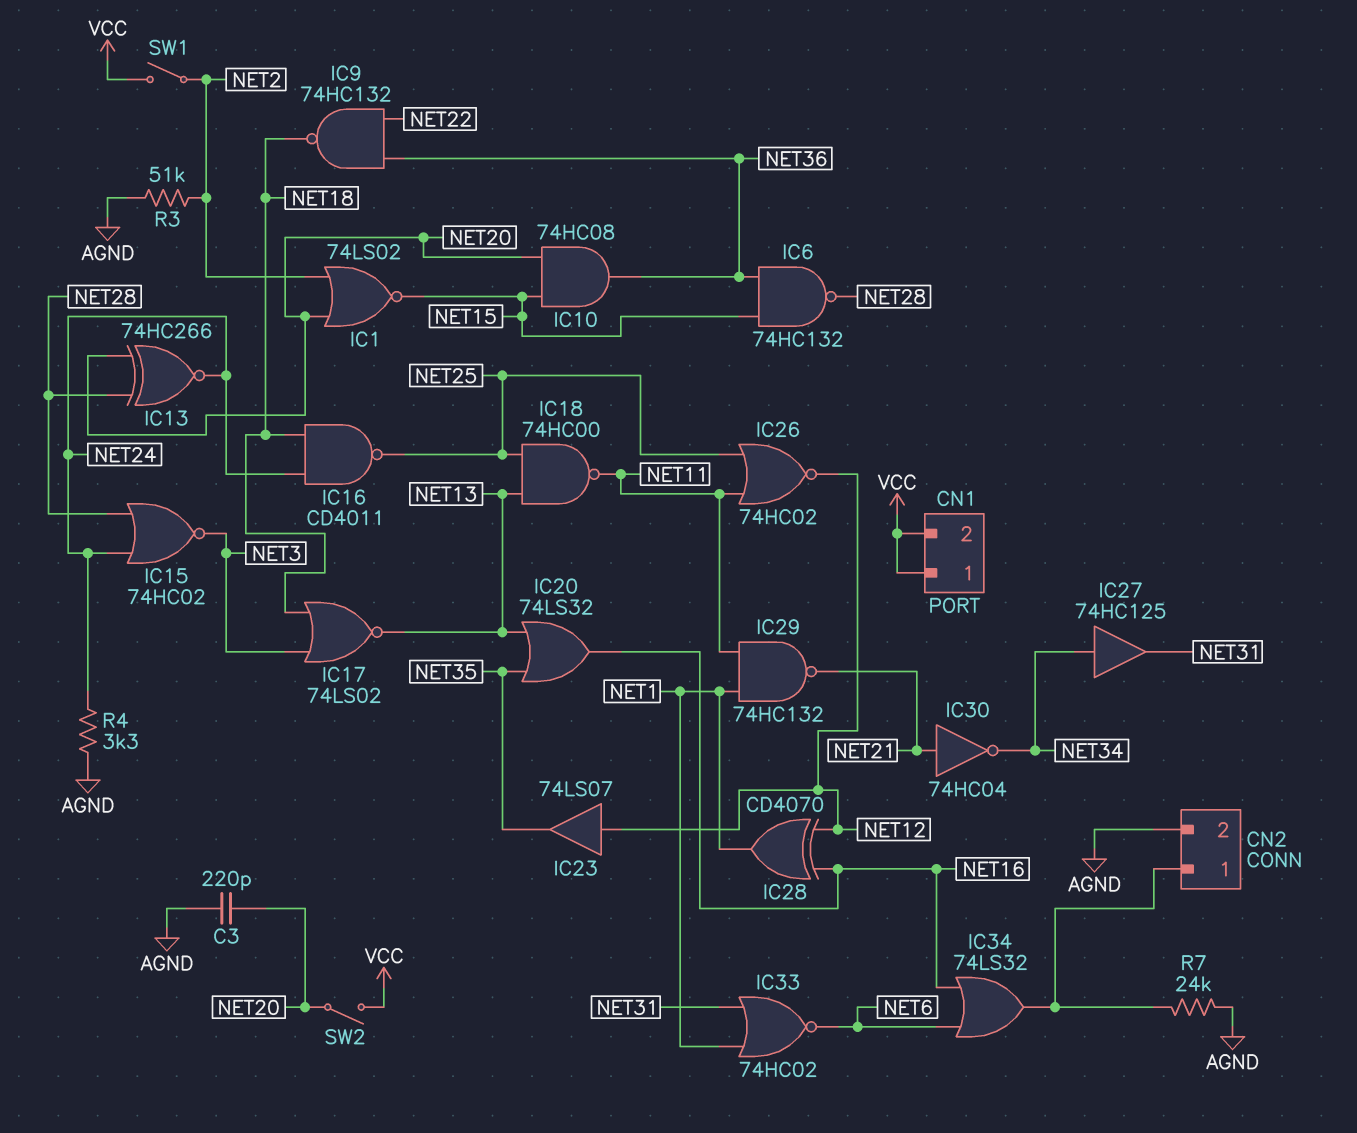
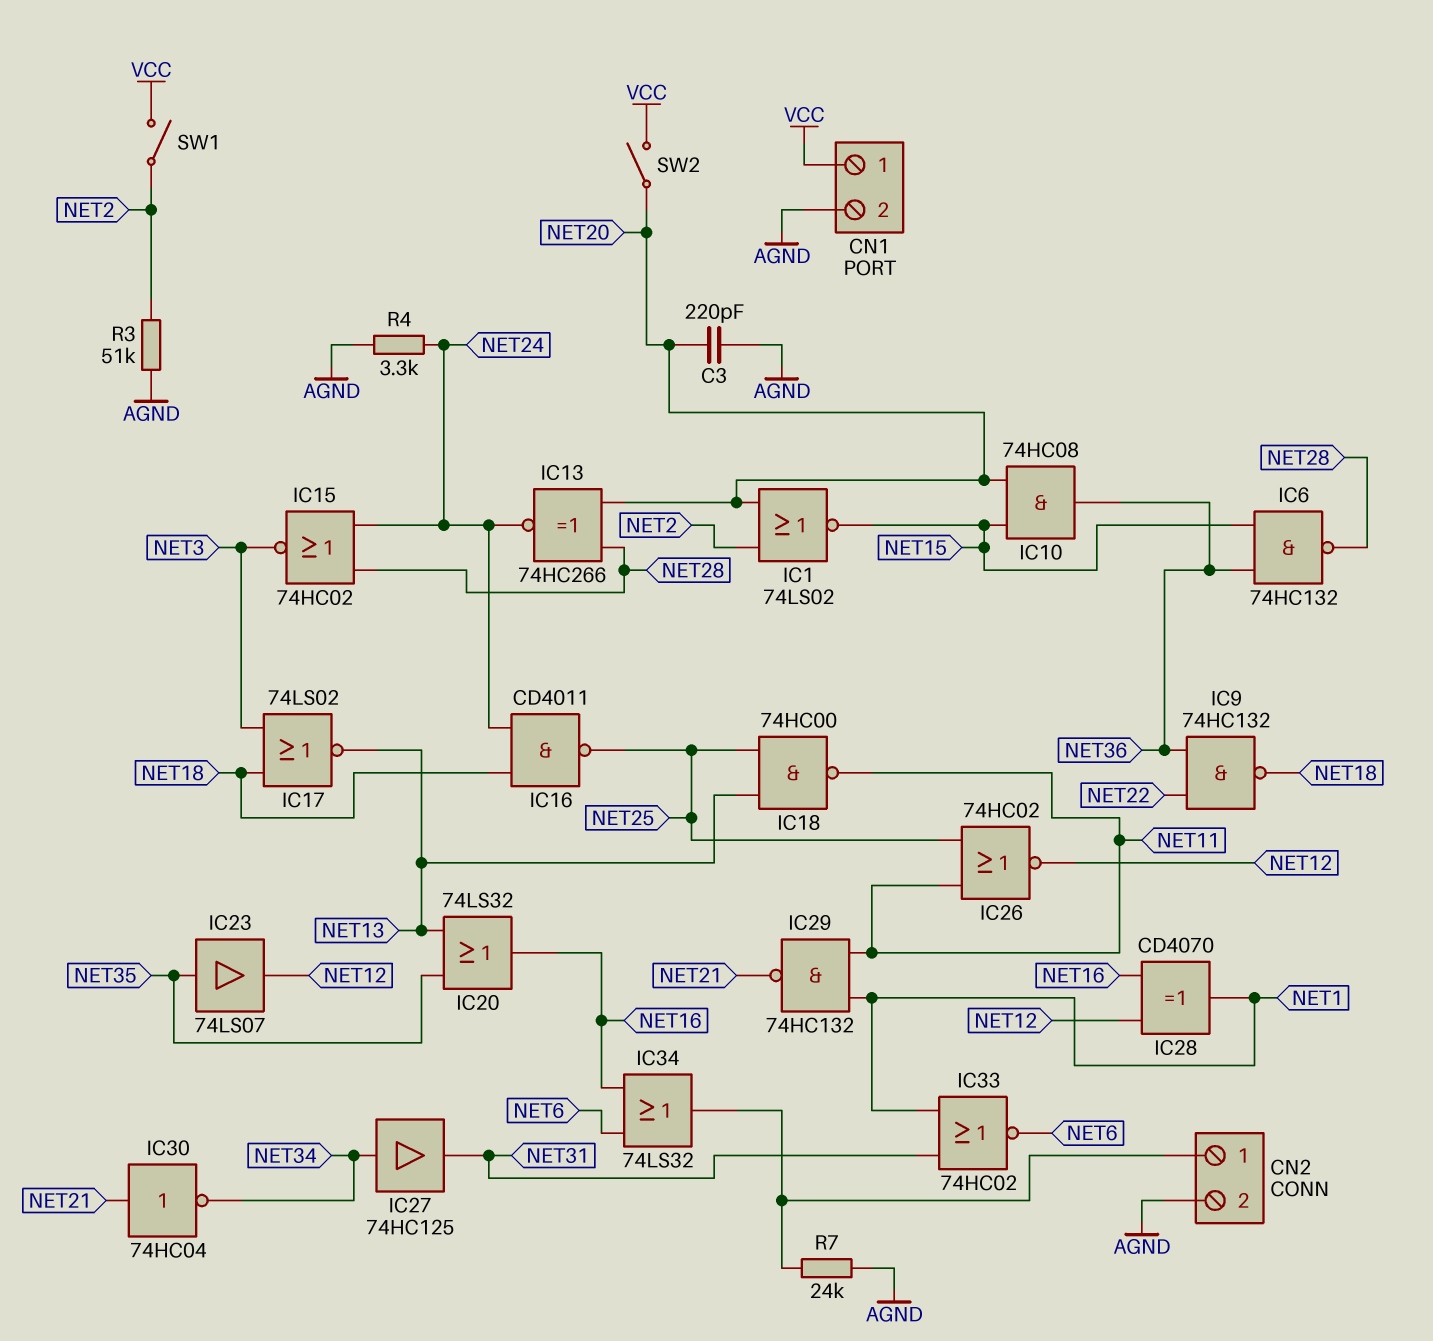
CN1 pin 2: VCC -> AGND
IC23: buffer 74LS07 (in NET12, out NET35) -> buffer 74LS07 (in NET35, out NET12)

